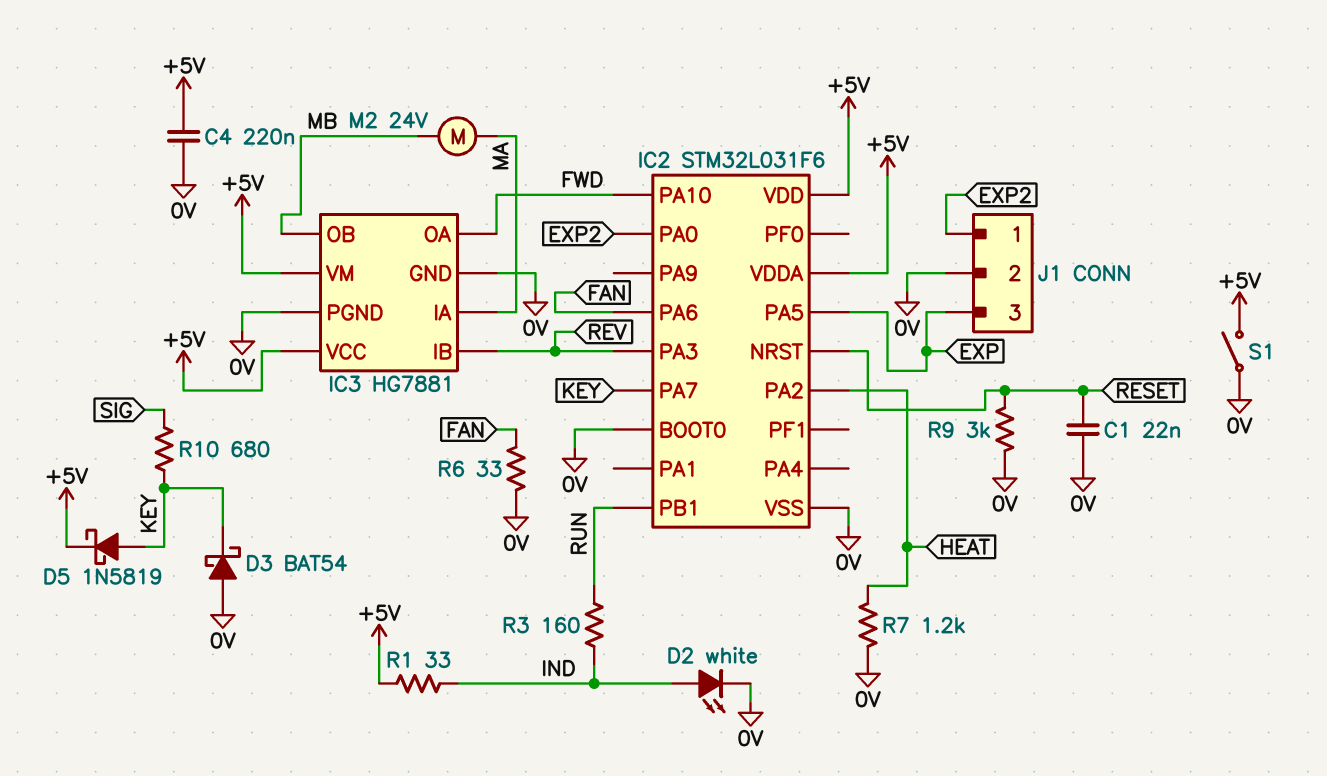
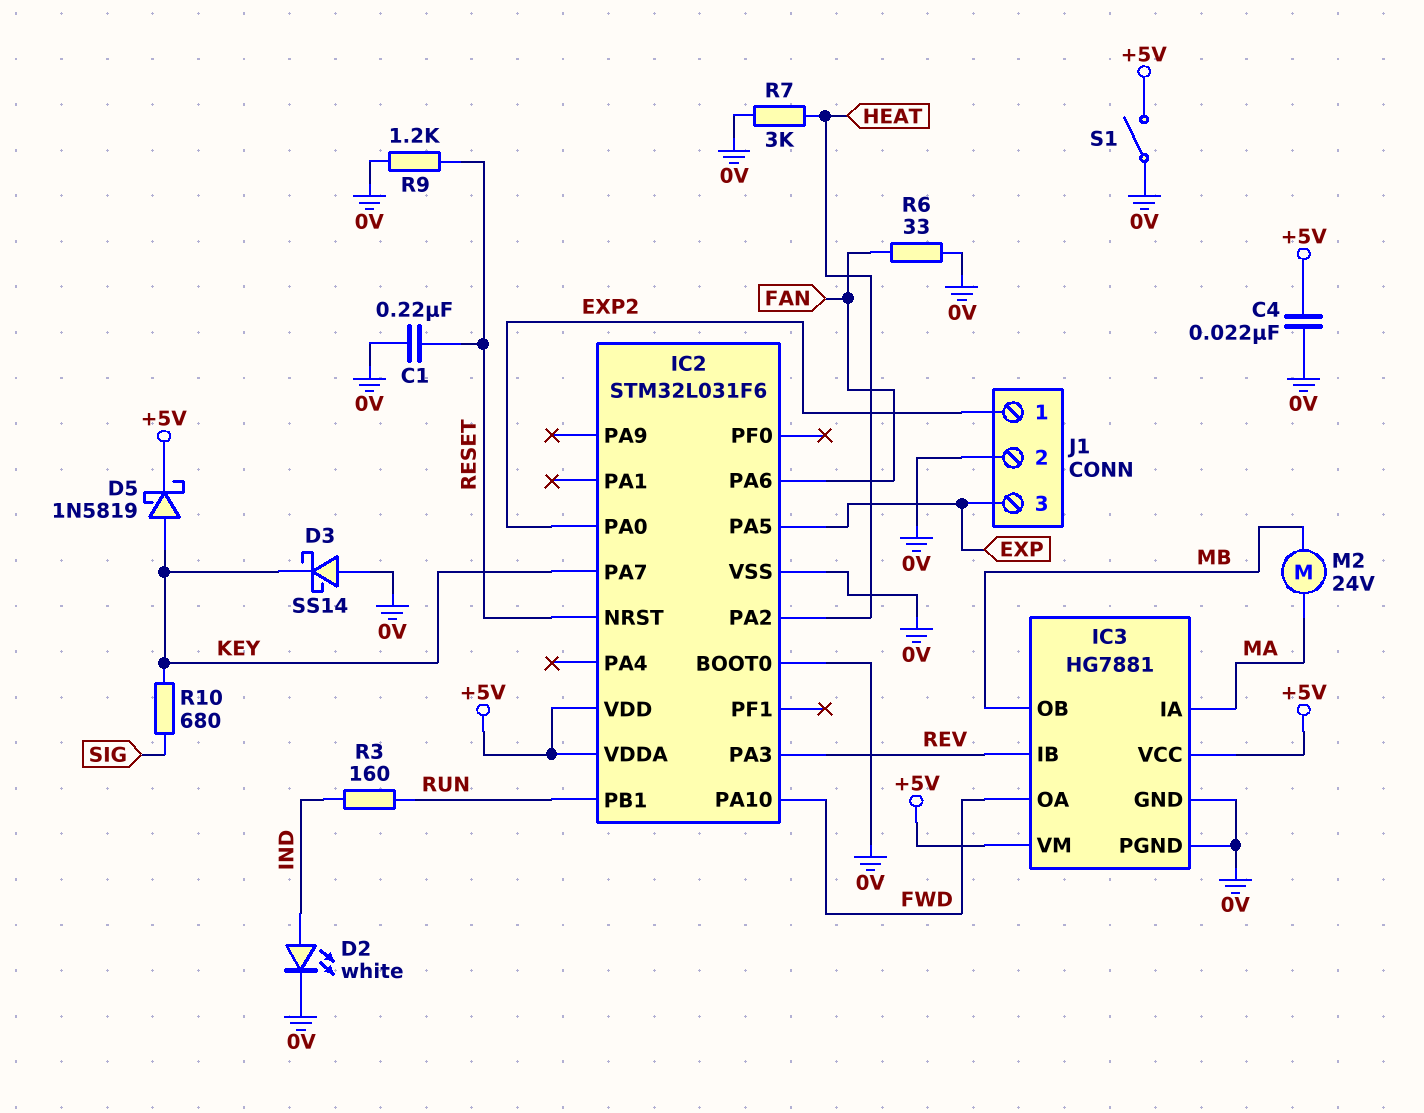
C1: 22nF (0V, RESET) -> 220nF (0V, RESET)
C4: 220nF (+5V, 0V) -> 22nF (+5V, 0V)
D3: schottky BAT54 (A 0V, K KEY) -> schottky SS14 (A 0V, K KEY)
R1: 33 (+5V, IND) -> none
R7: 1.2k (0V, HEAT) -> 3k (0V, HEAT)
R9: 3k (0V, RESET) -> 1.2k (0V, RESET)

